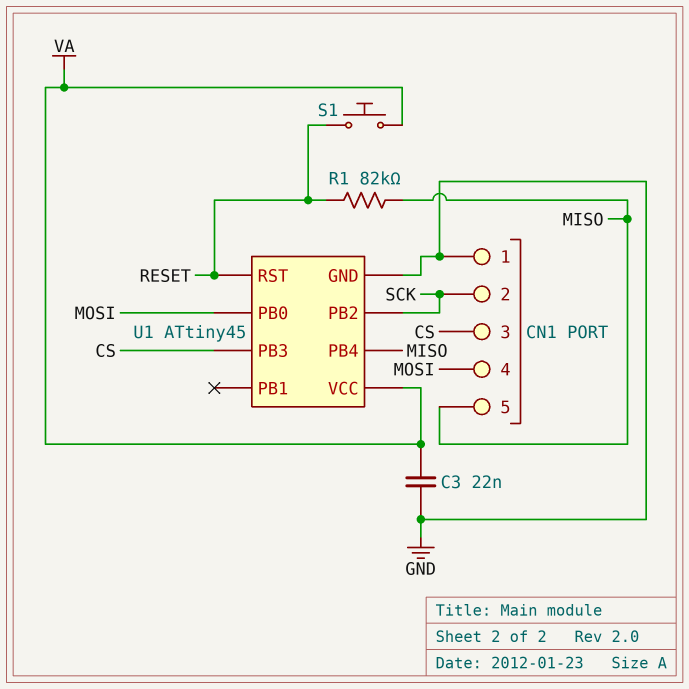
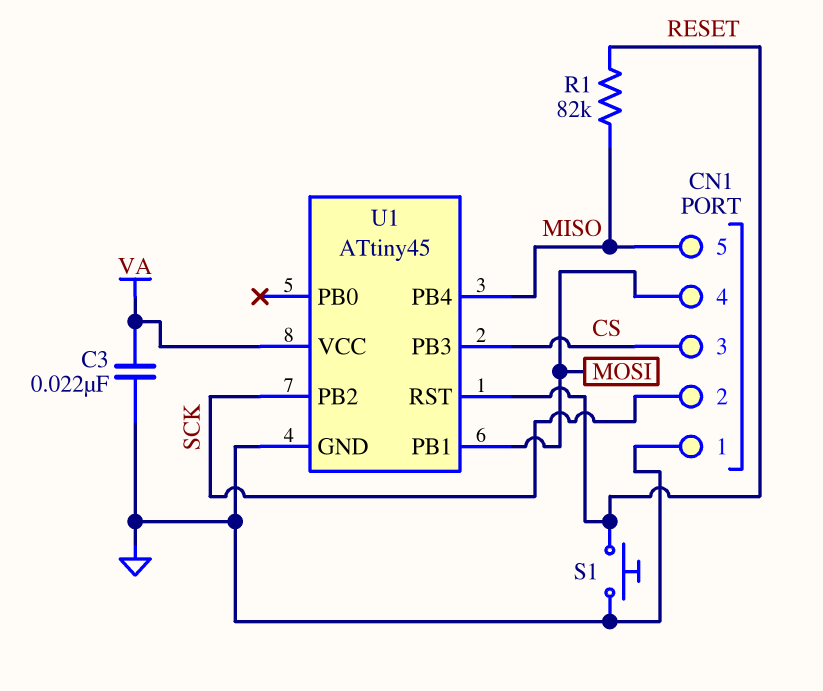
S1: button (RESET, VA) -> button (GND, RESET)
U1 pin PB0: MOSI -> none
U1 pin PB1: none -> MOSI

